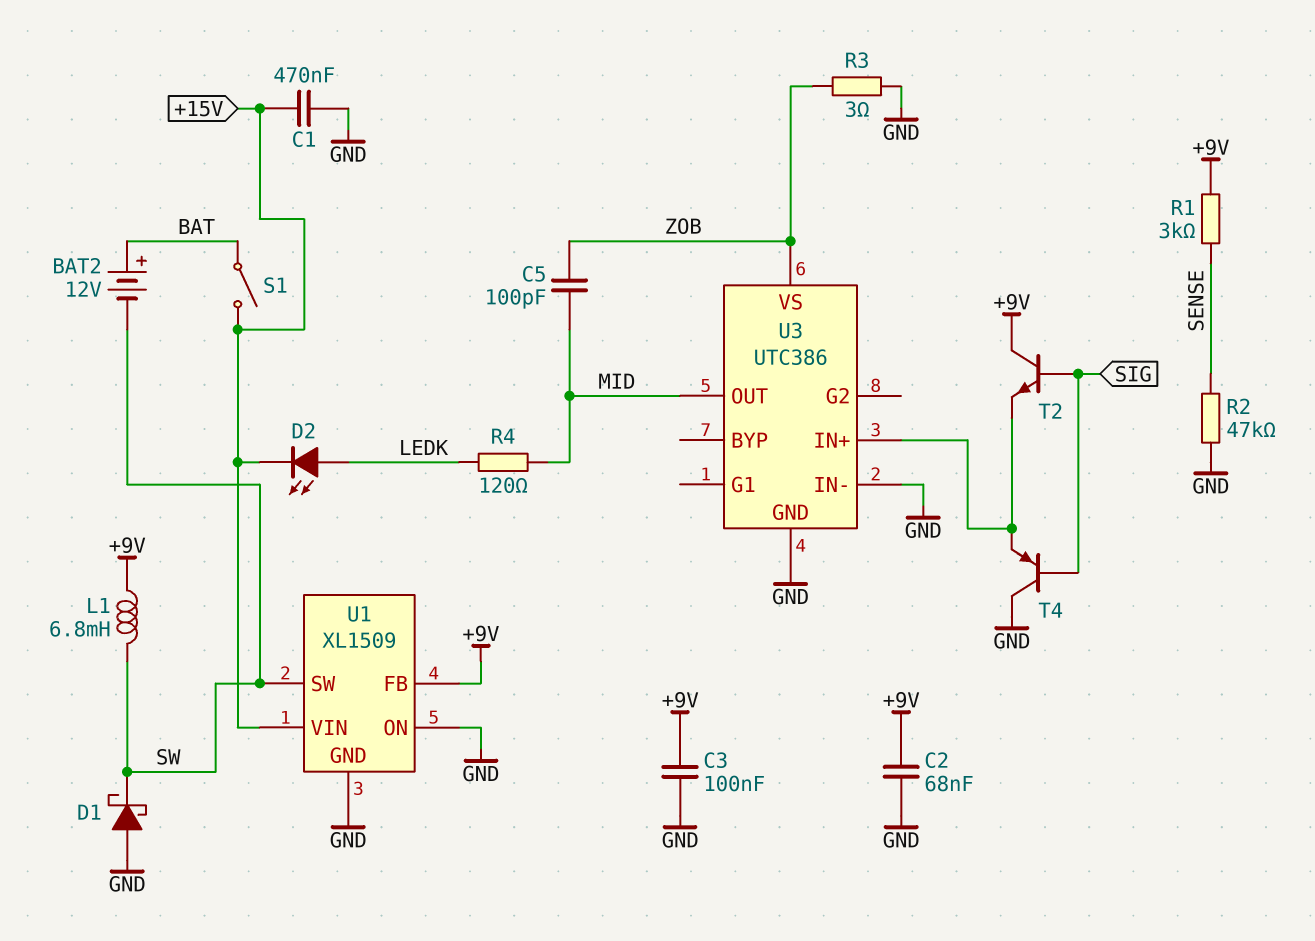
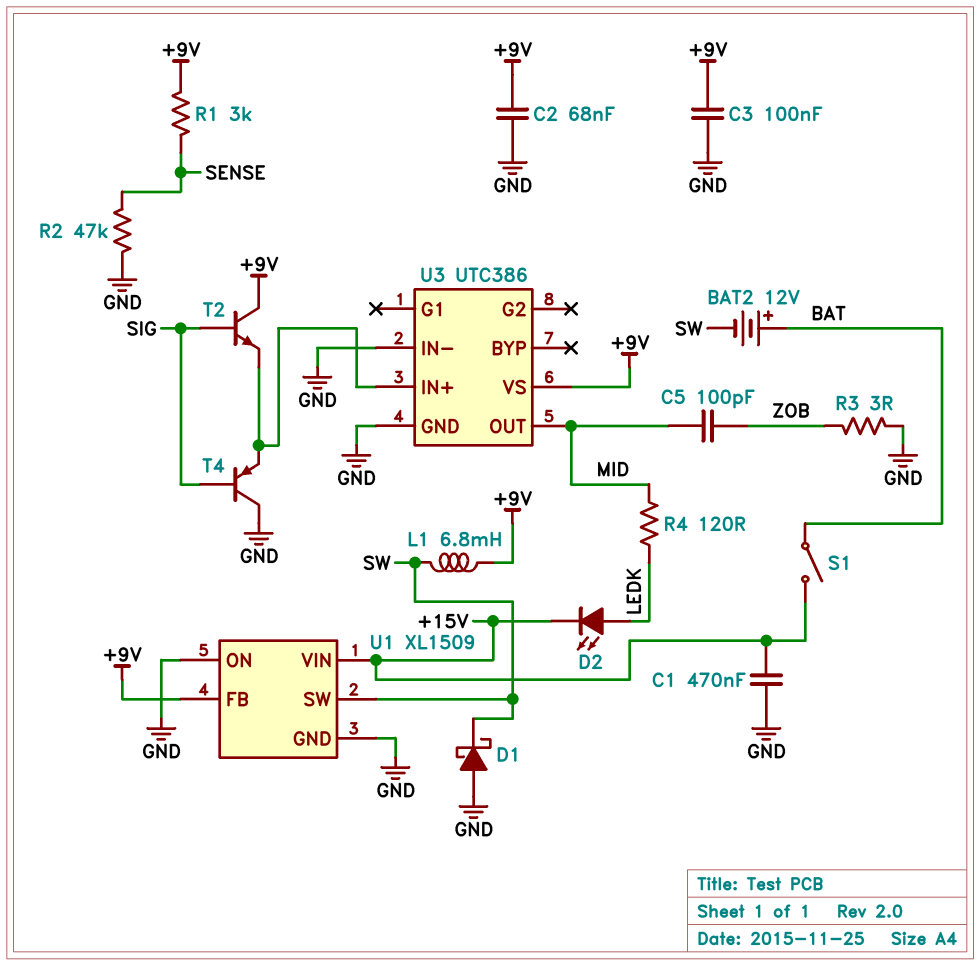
U3 pin VS: ZOB -> +9V

